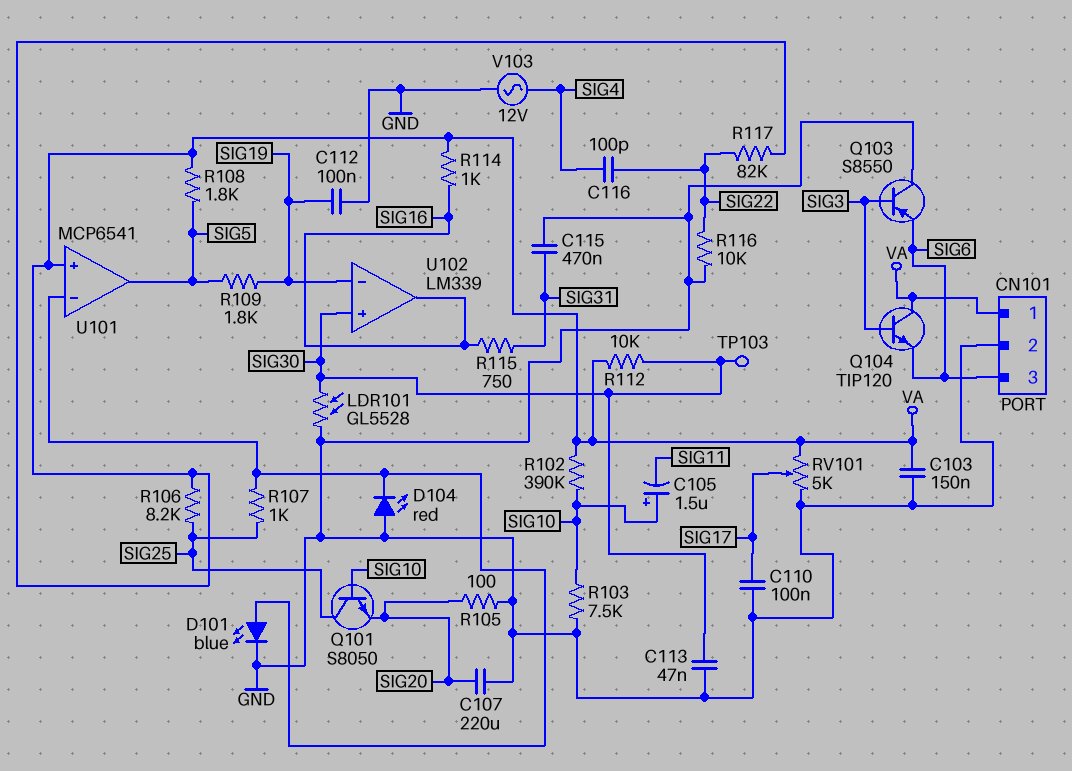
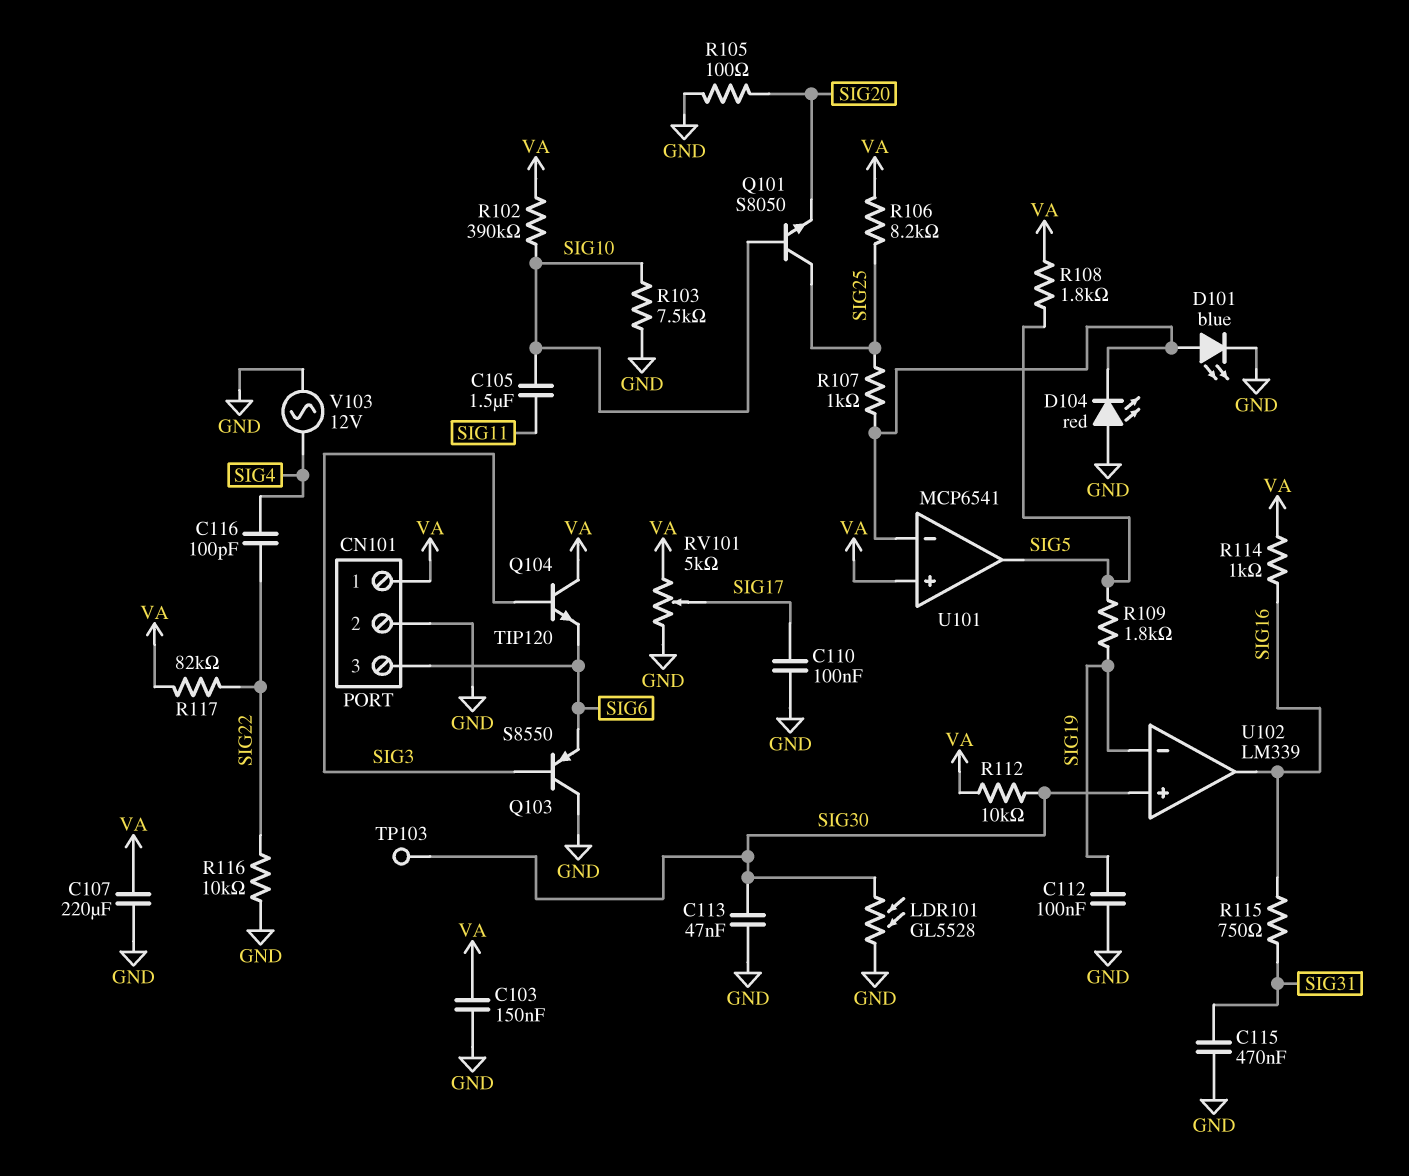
C105: 1.5uF (plus SIG10, minus SIG11) -> 1.5uF (SIG10, SIG11)
C107: 220uF (GND, SIG20) -> 220uF (GND, VA)

